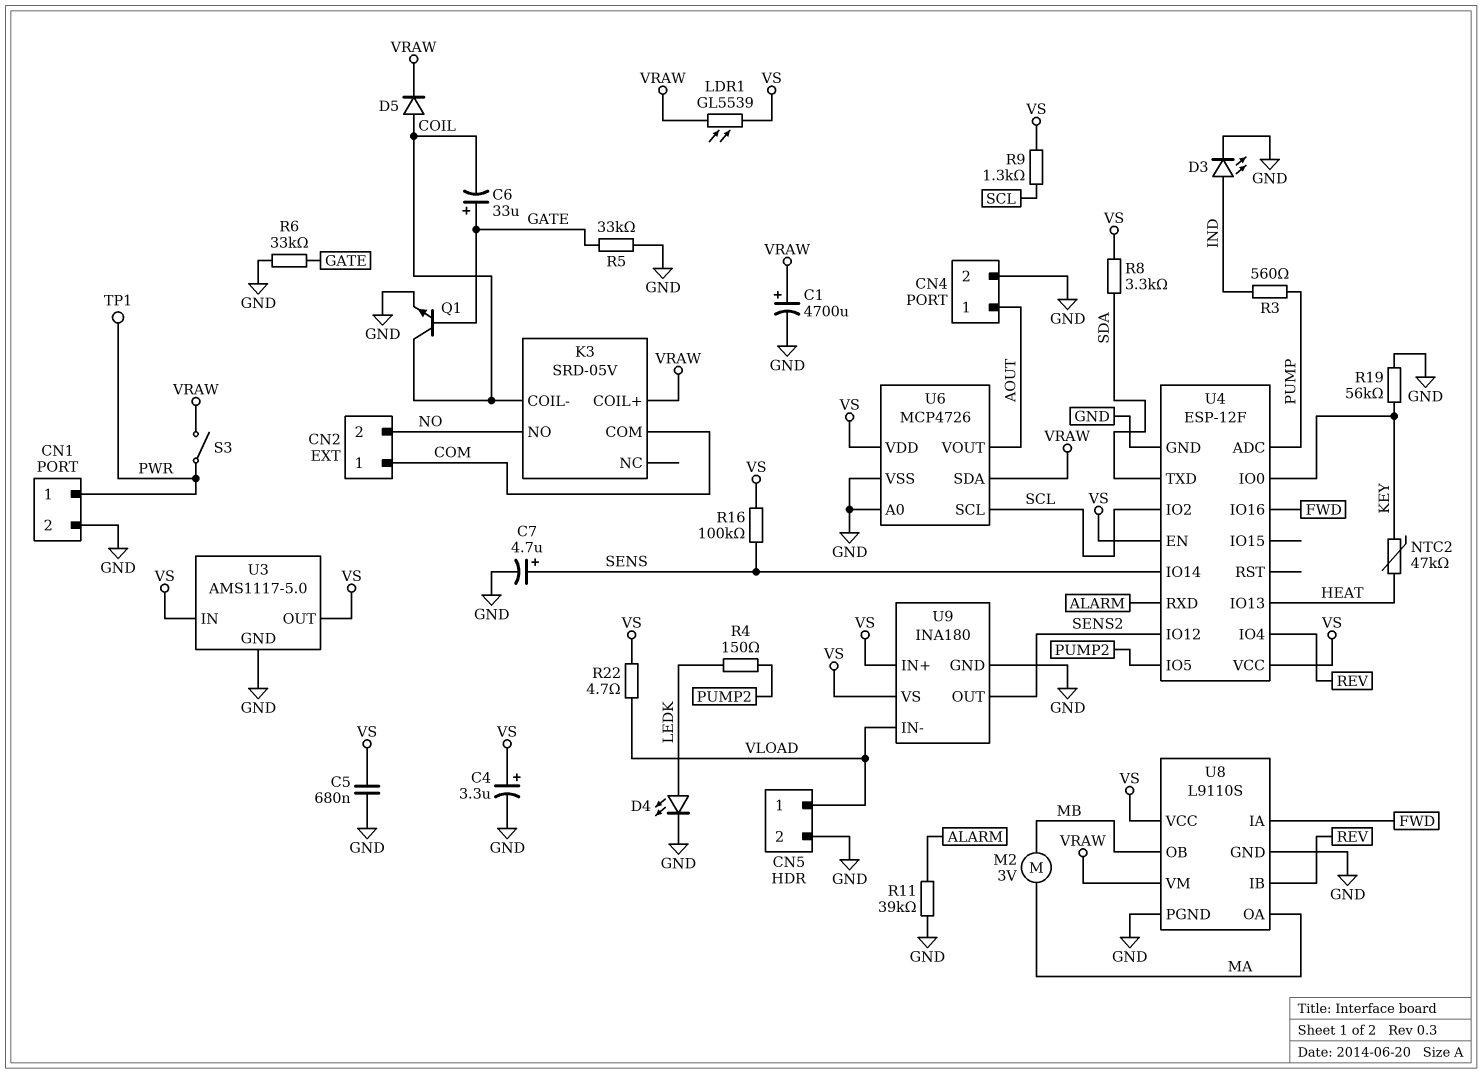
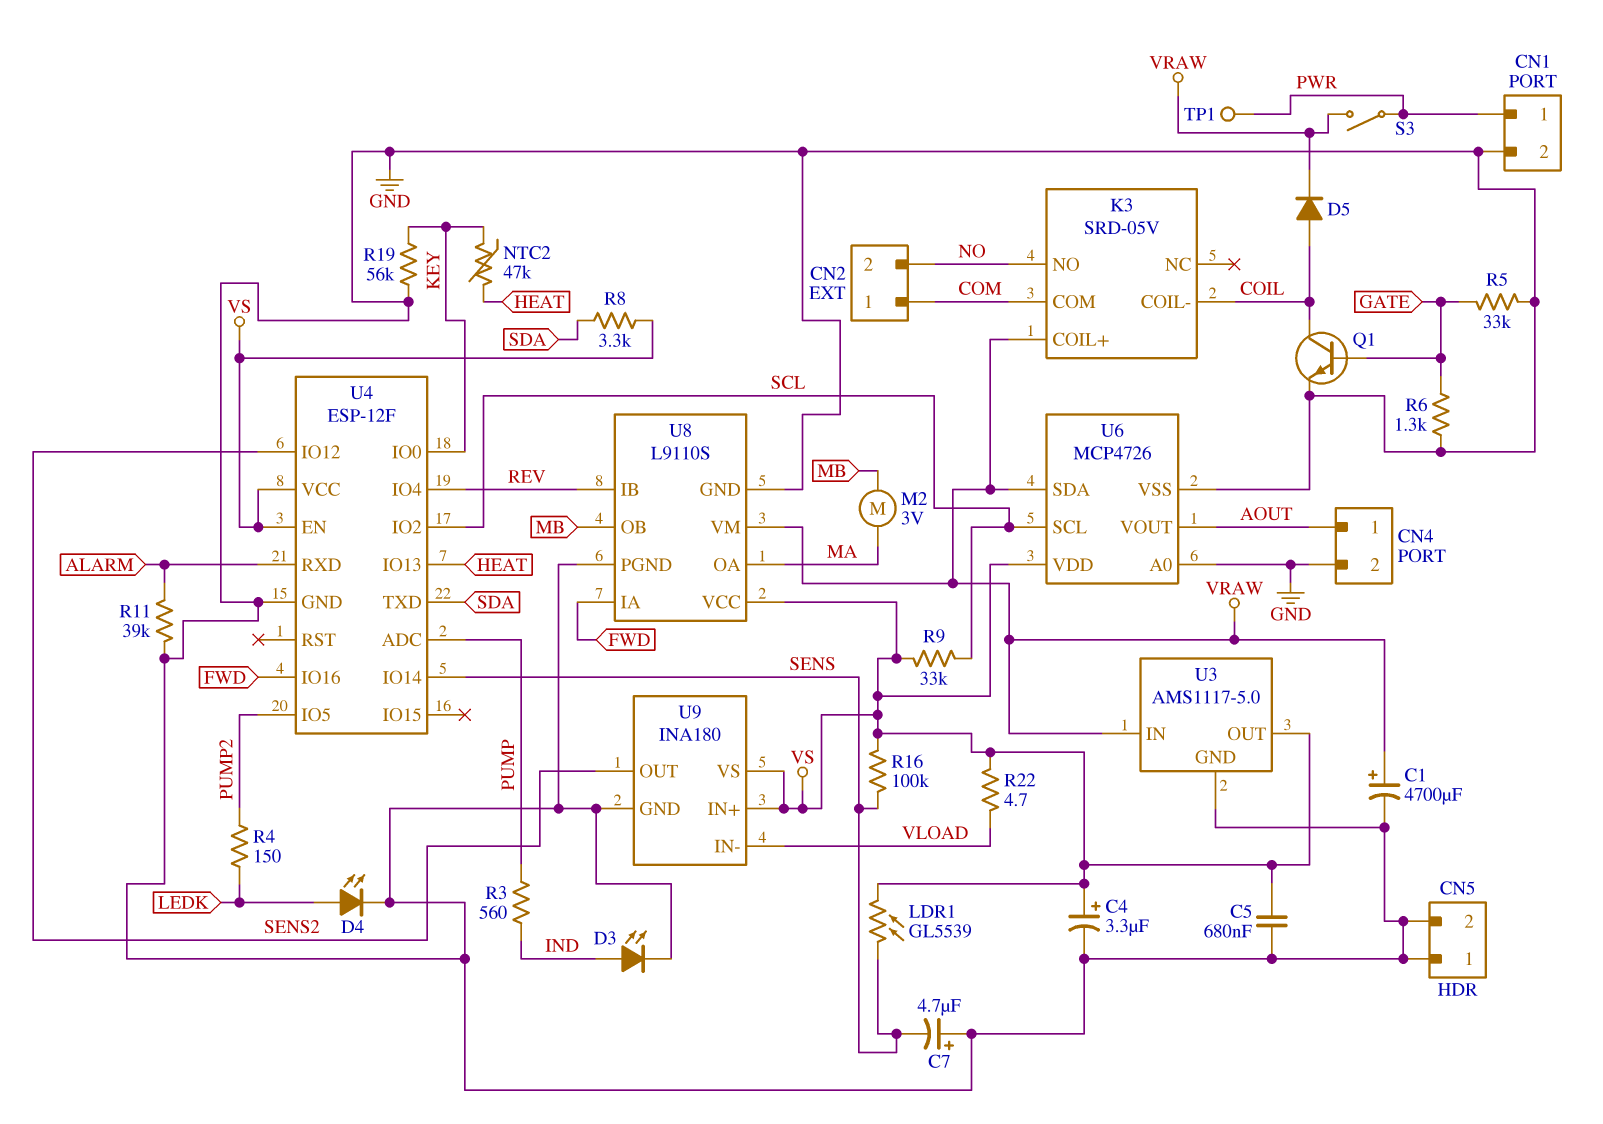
C6: 33uF (plus GATE, minus COIL) -> none
C7: 4.7uF (plus SENS, minus GND) -> 4.7uF (plus GND, minus SENS)
CN5 pin 1: VLOAD -> GND
LDR1: GL5539 (VRAW, VS) -> GL5539 (SENS, VS)
R6: 33k (GATE, GND) -> 1.3k (GATE, GND)
R9: 1.3k (SCL, VS) -> 33k (SCL, VS)
U3 pin IN: VS -> VRAW

